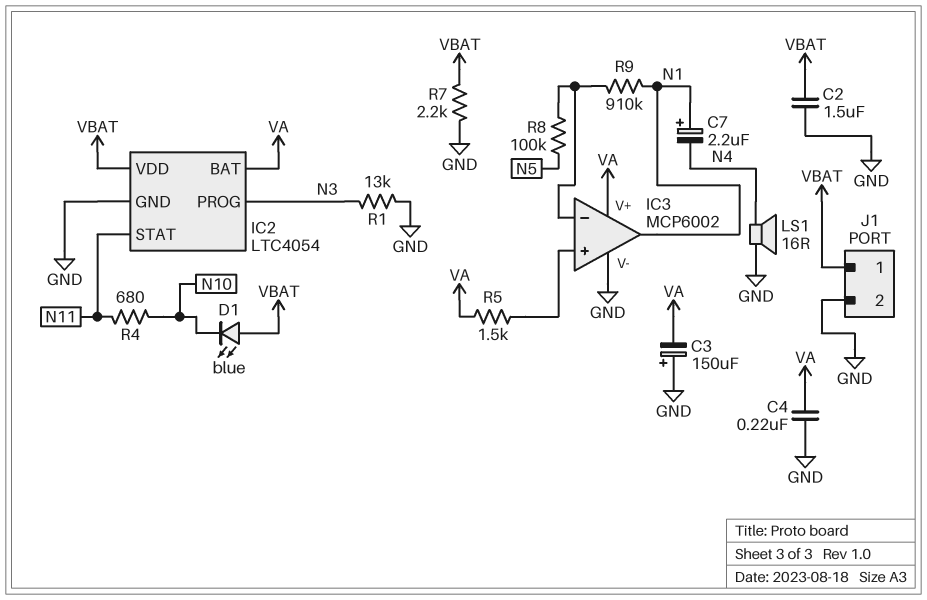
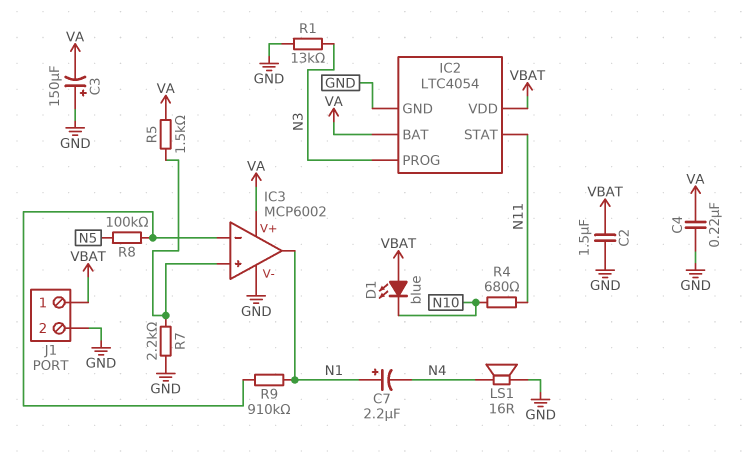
R7: 2.2k (GND, VBAT) -> 2.2k (GND, IC3/in+)

